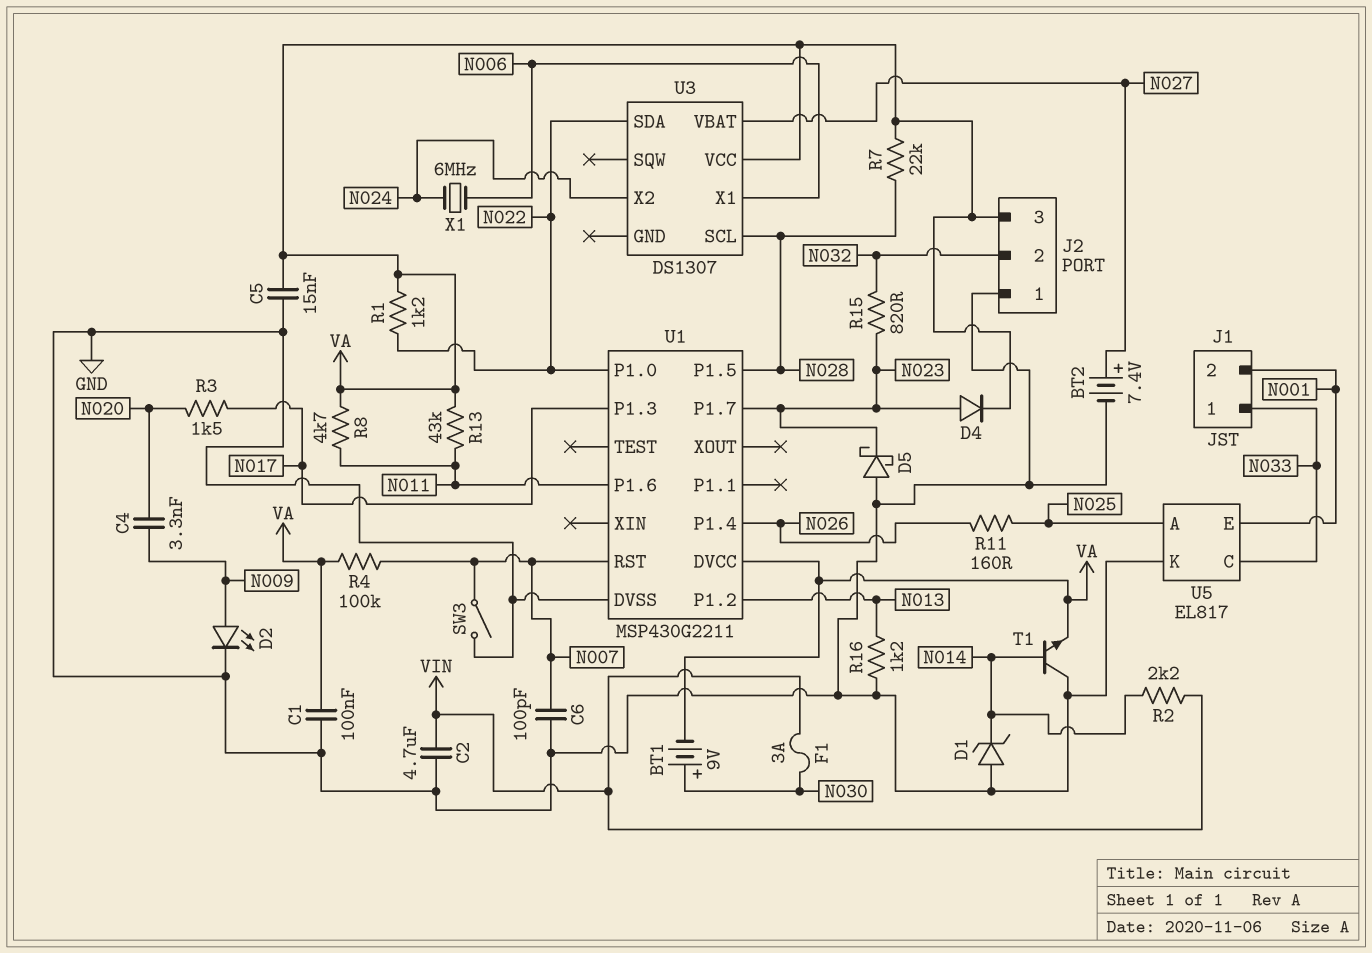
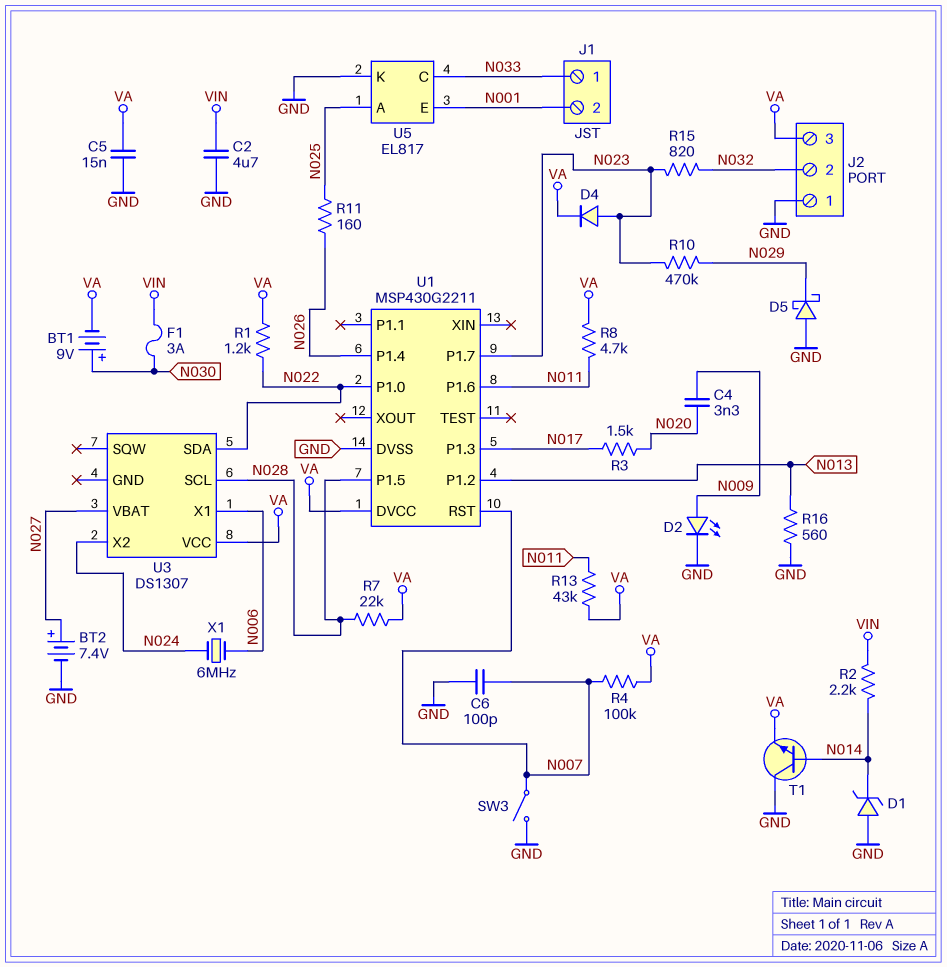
C1: 100nF (GND, VA) -> none
D5: schottky (A GND, K N023) -> schottky (A GND, K N029)
R10: none -> 470k (N023, N029)
R16: 1.2k (GND, N013) -> 560 (GND, N013)

